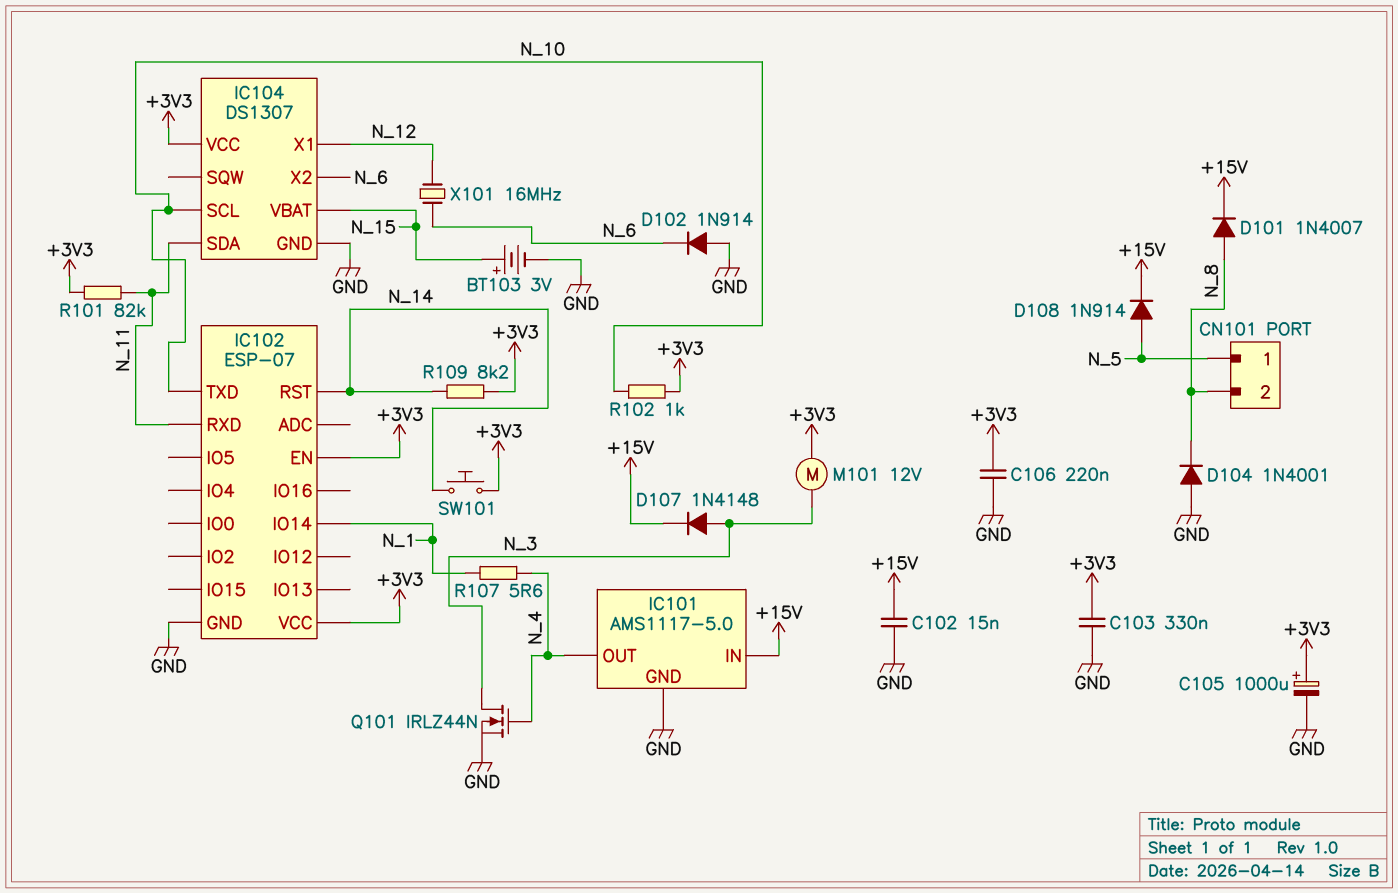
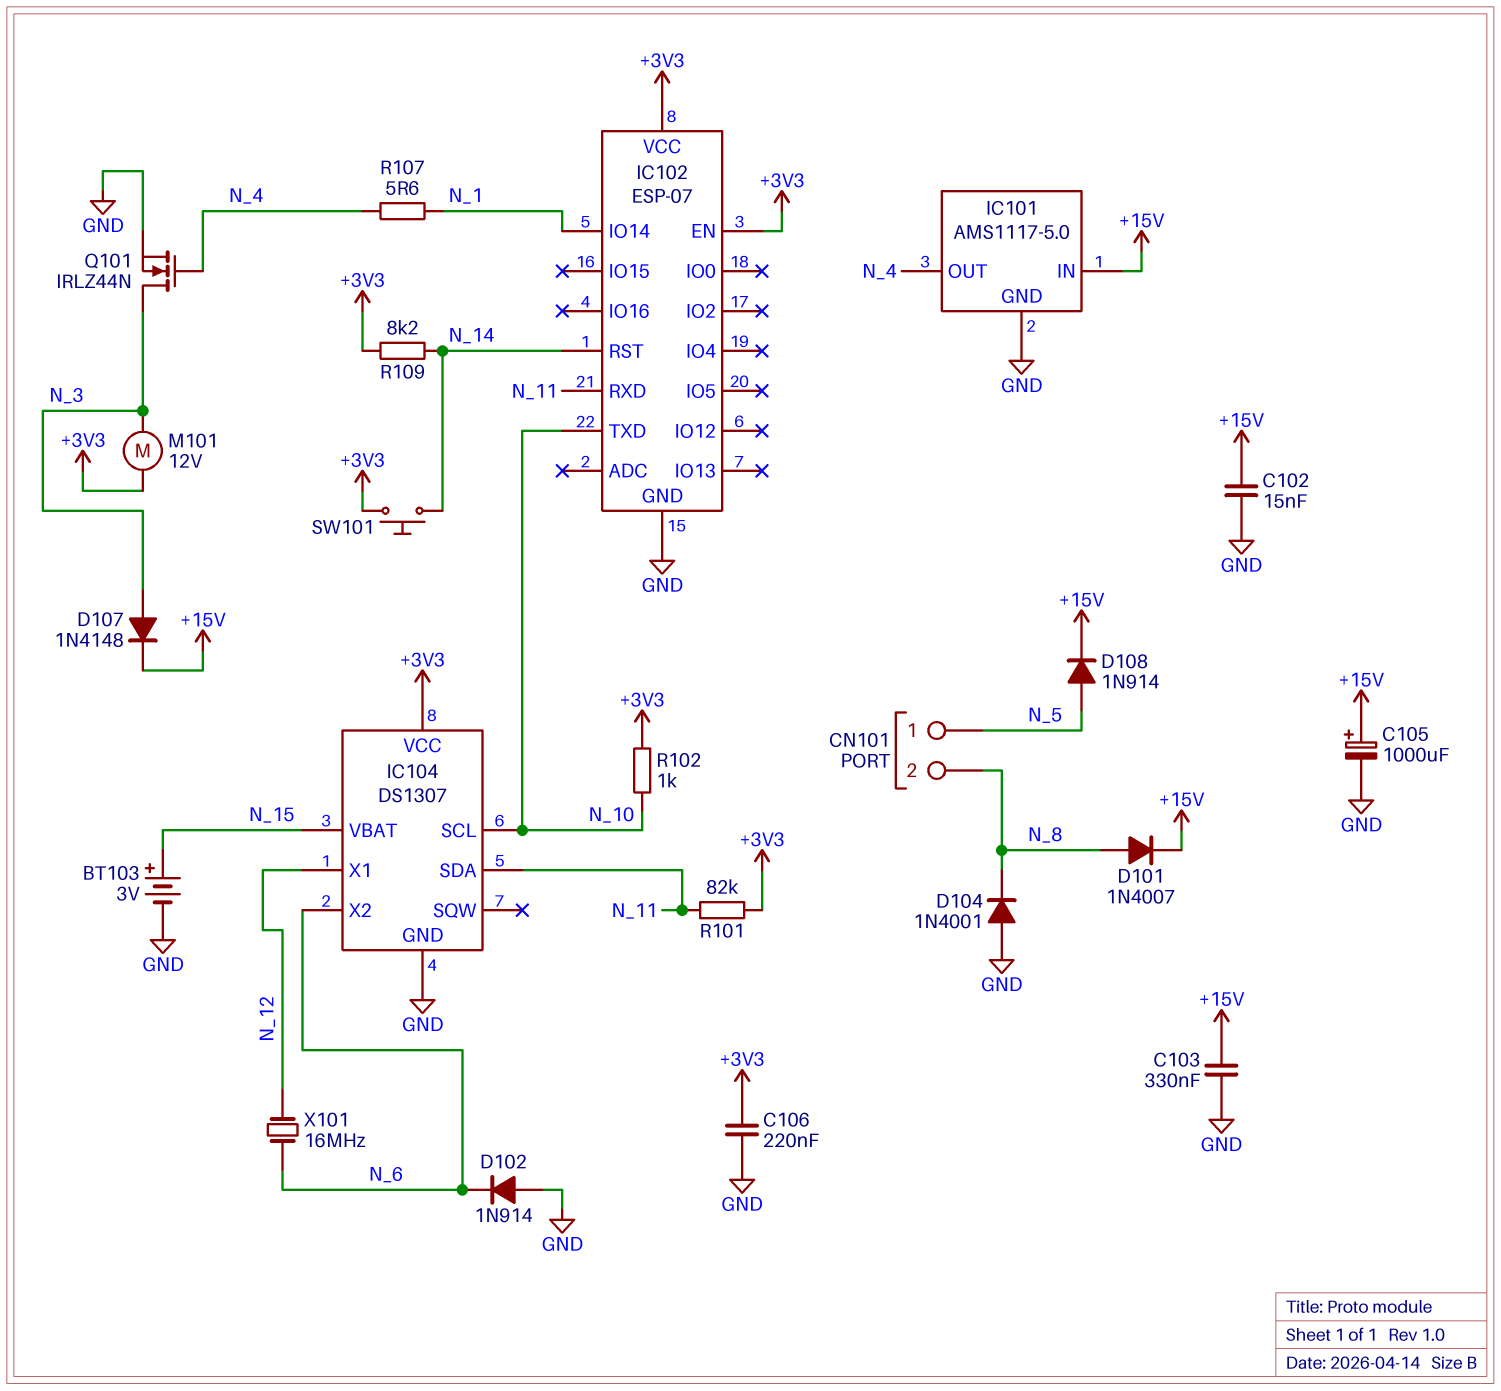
C103: 330nF (+3V3, GND) -> 330nF (+15V, GND)
C105: 1000uF (plus +3V3, minus GND) -> 1000uF (plus +15V, minus GND)

